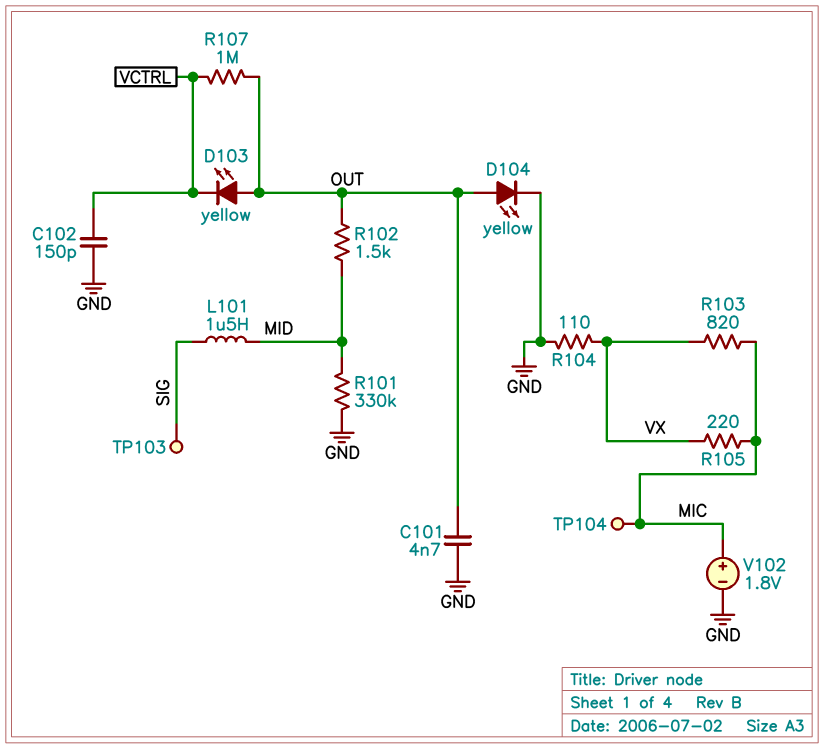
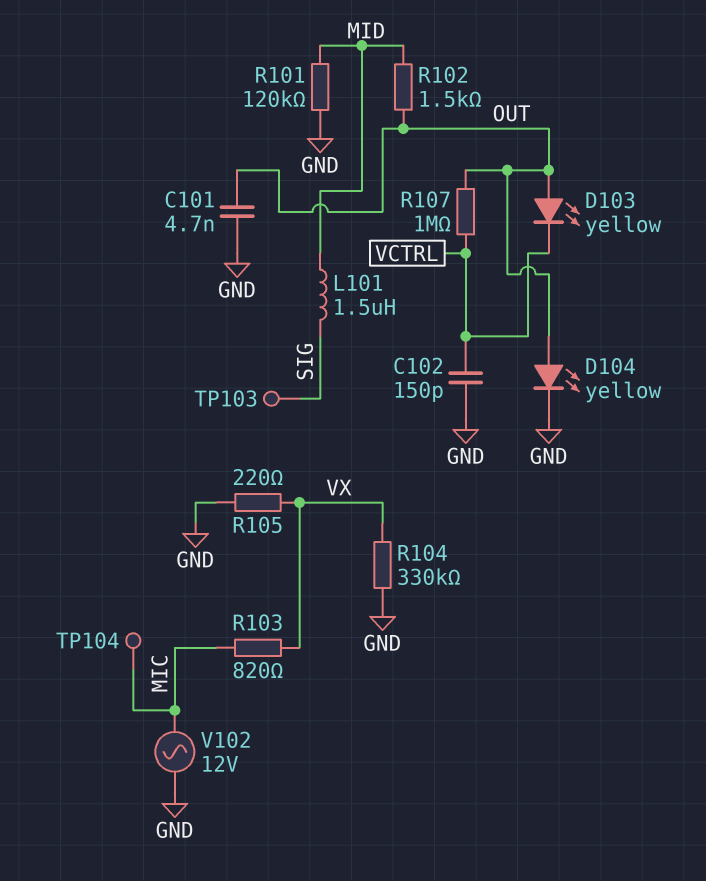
R101: 330k (GND, MID) -> 120k (GND, MID)
R104: 110 (GND, VX) -> 330k (GND, VX)
R105: 220 (MIC, VX) -> 220 (GND, VX)
V102: 1.8V (plus MIC, minus GND) -> AC 12V (GND, MIC)

